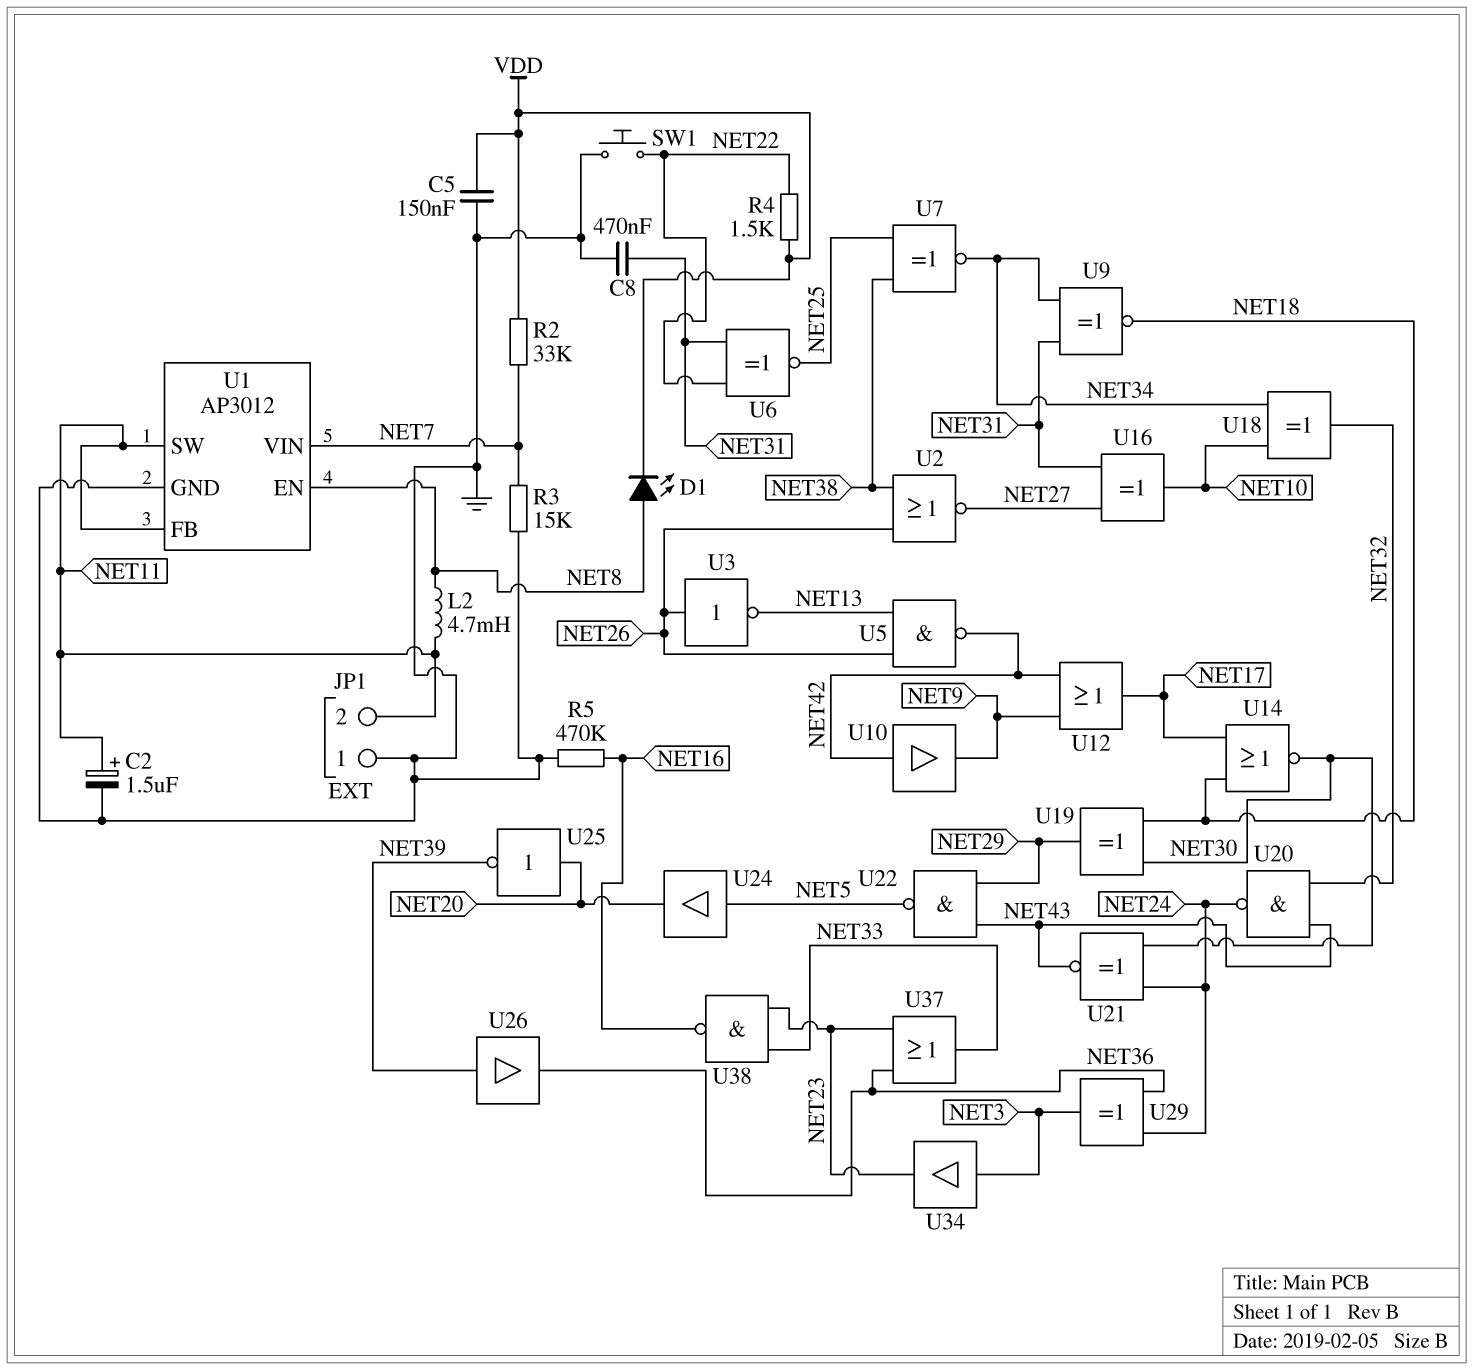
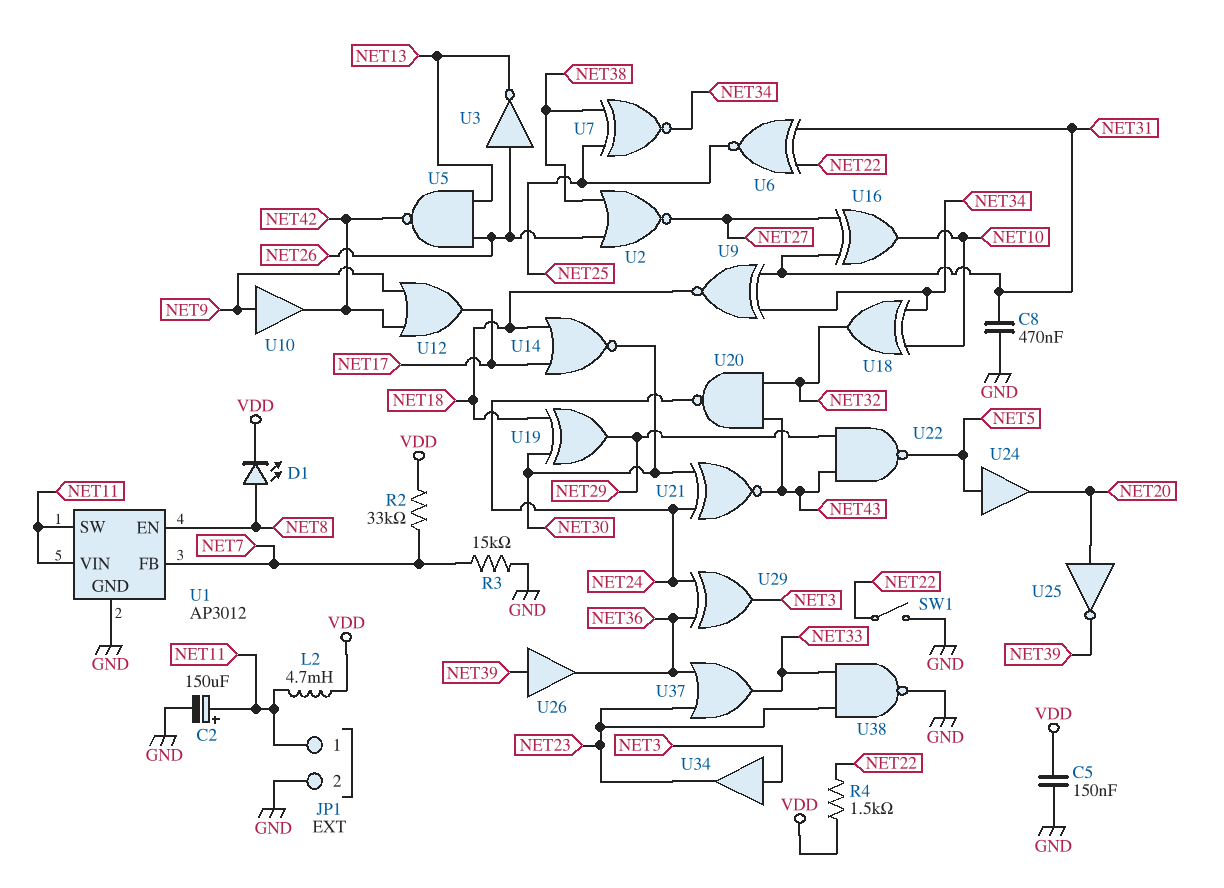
C2: 1.5uF (plus NET11, minus GND) -> 150uF (plus NET11, minus GND)
JP1 pin 1: GND -> NET11
JP1 pin 2: NET11 -> GND
L2: 4.7mH (NET8, NET11) -> 4.7mH (NET11, VDD)
R5: 470k (GND, NET16) -> none
SW1: button (GND, NET22) -> switch (GND, NET22)
U1 pin FB: NET11 -> NET7
U1 pin VIN: NET7 -> NET11
U10: buffer (in NET42, out NET9) -> buffer (in NET9, out NET42)
U38: NAND (in NET23, in NET33, out NET16) -> NAND (in NET23, in NET33, out GND)

